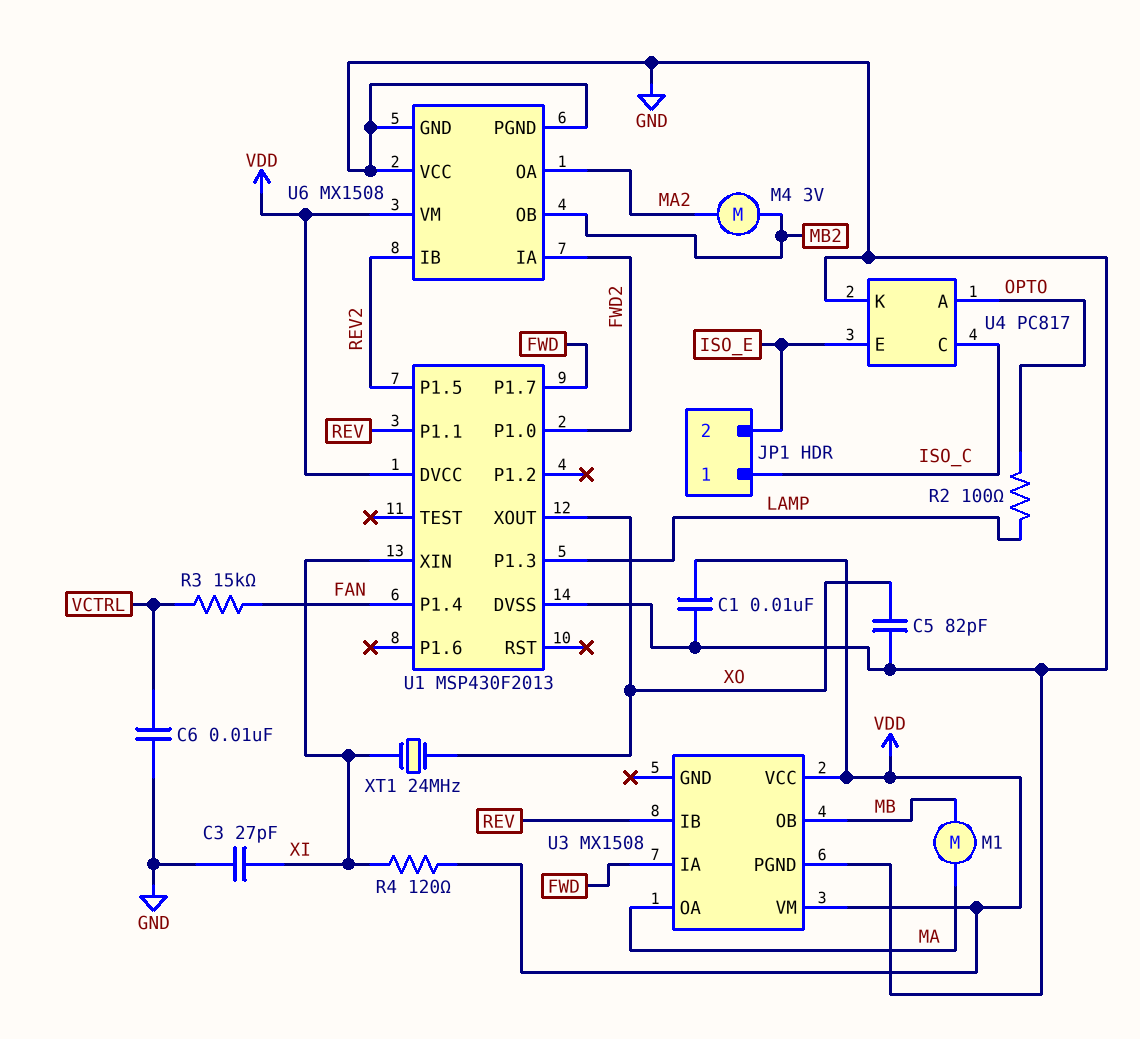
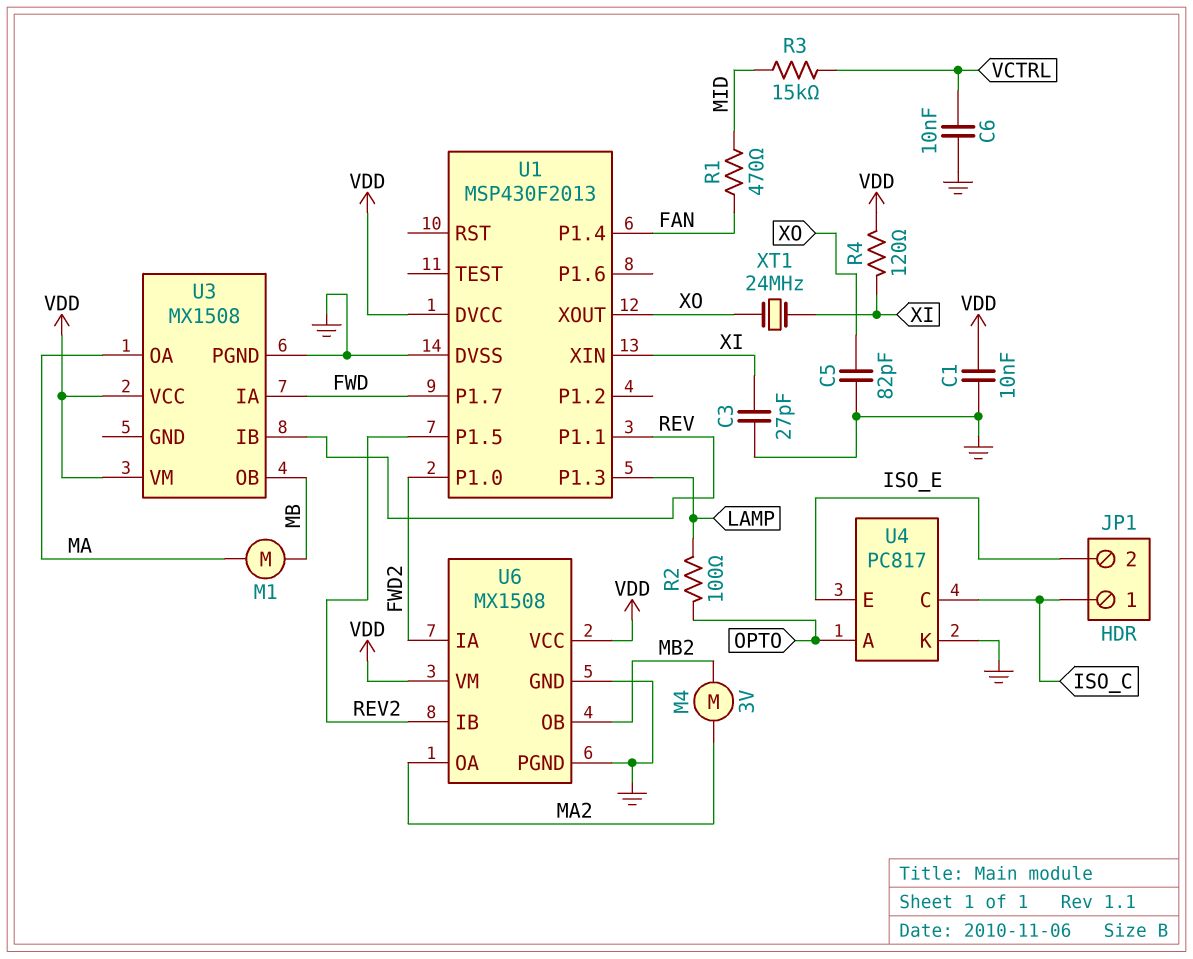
R1: none -> 470 (FAN, MID)
R3: 15k (FAN, VCTRL) -> 15k (MID, VCTRL)
U6 pin VCC: GND -> VDD

